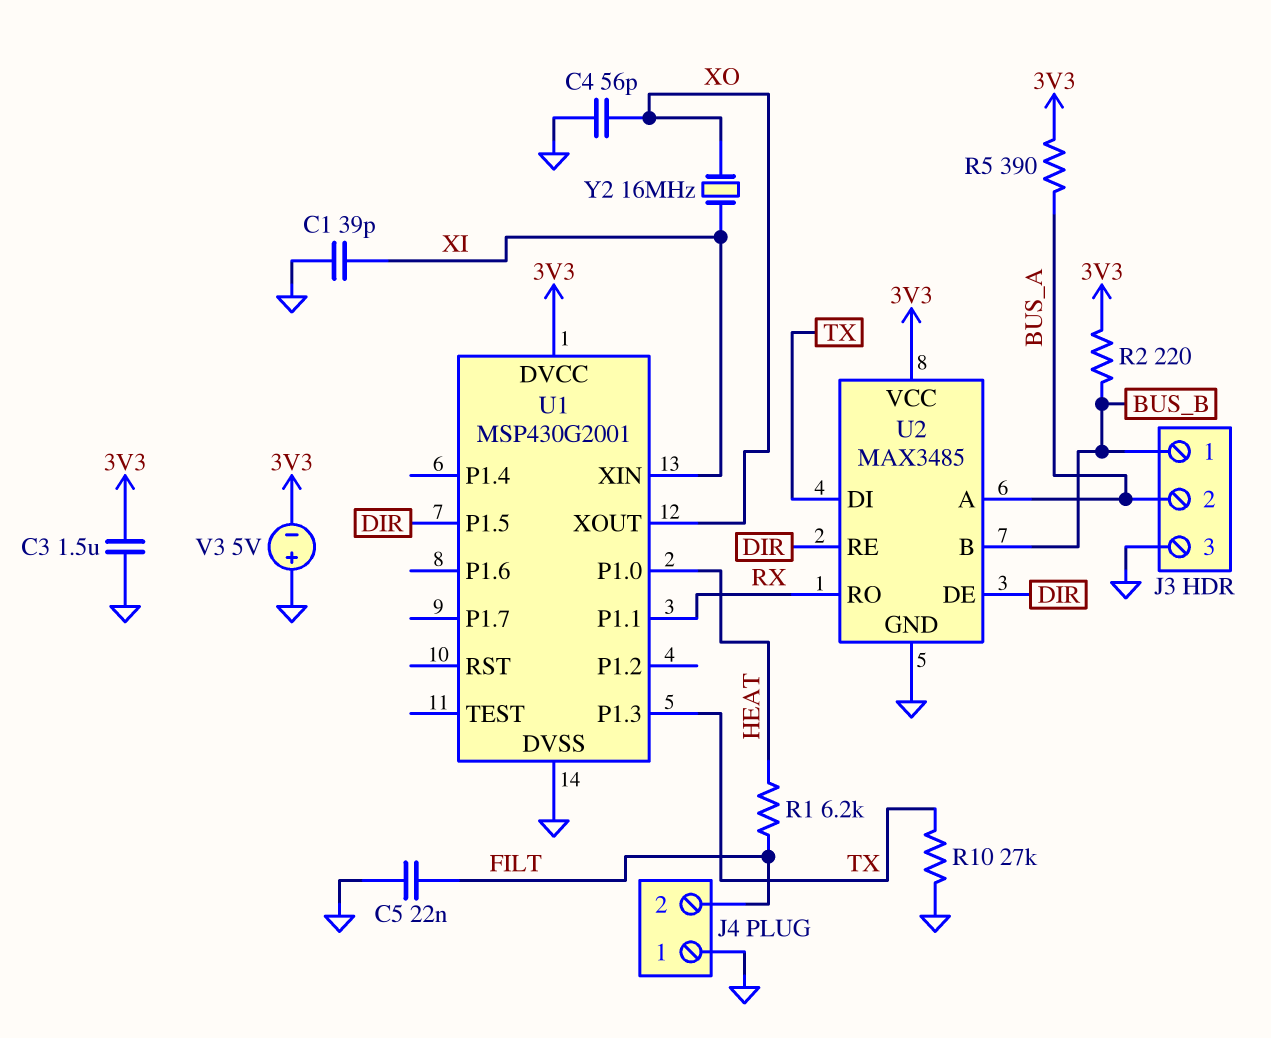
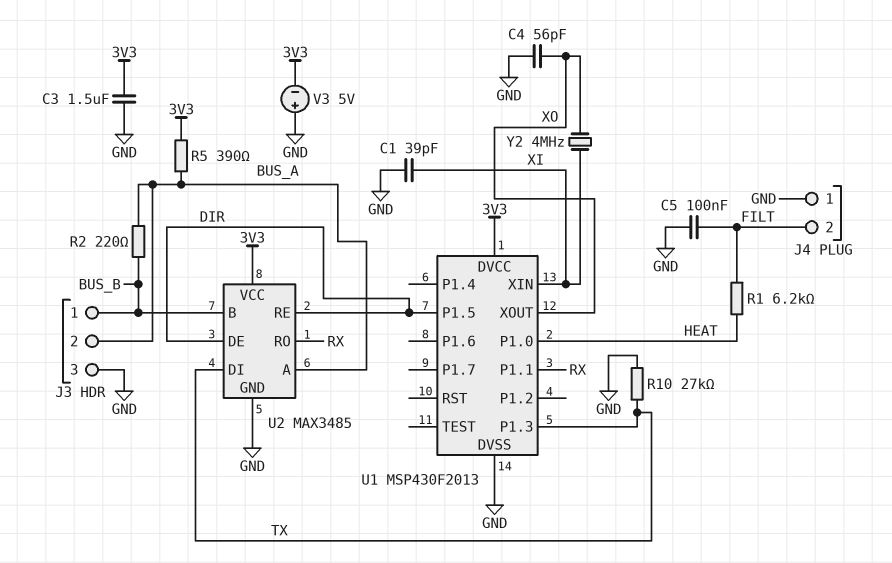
C5: 22nF (FILT, GND) -> 100nF (FILT, GND)
R2: 220 (3V3, BUS_B) -> 220 (BUS_A, BUS_B)
U1: MSP430G2001 -> MSP430F2013
Y2: 16MHz (XI, XO) -> 4MHz (XI, XO)

